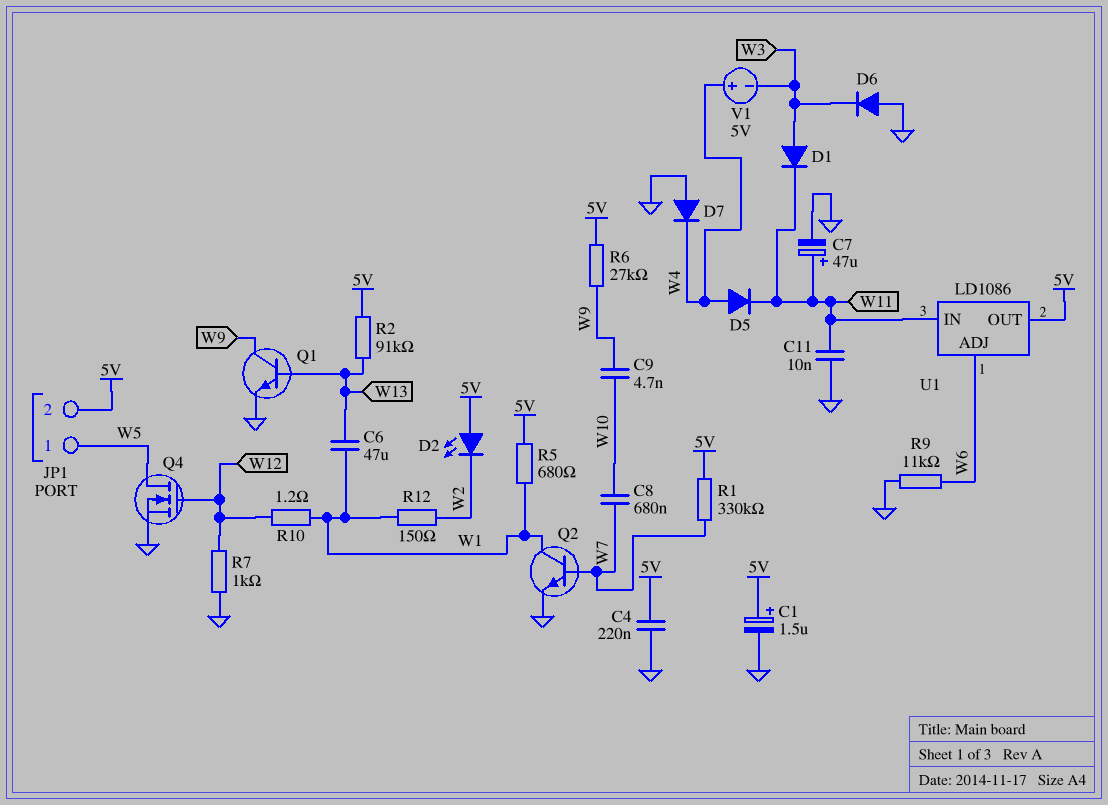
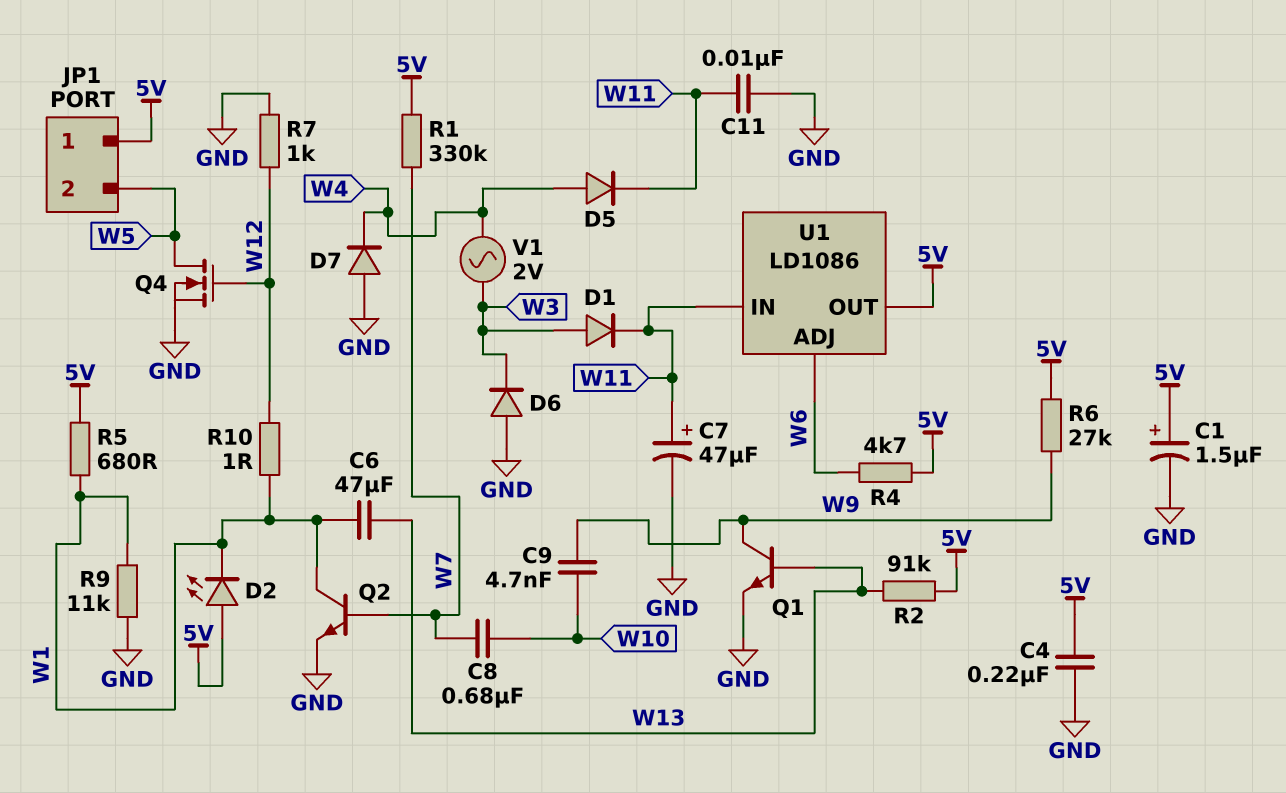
D2: LED (A 5V, K W2) -> LED (A 5V, K W1)
JP1 pin 1: W5 -> 5V
JP1 pin 2: 5V -> W5
R4: none -> 4.7k (5V, W6)
R9: 11k (GND, W6) -> 11k (GND, W1)
R10: 1.2 (W1, W12) -> 1 (W1, W12)
R12: 150 (W1, W2) -> none
V1: 5V (plus W4, minus W3) -> AC 2V (W3, W4)

